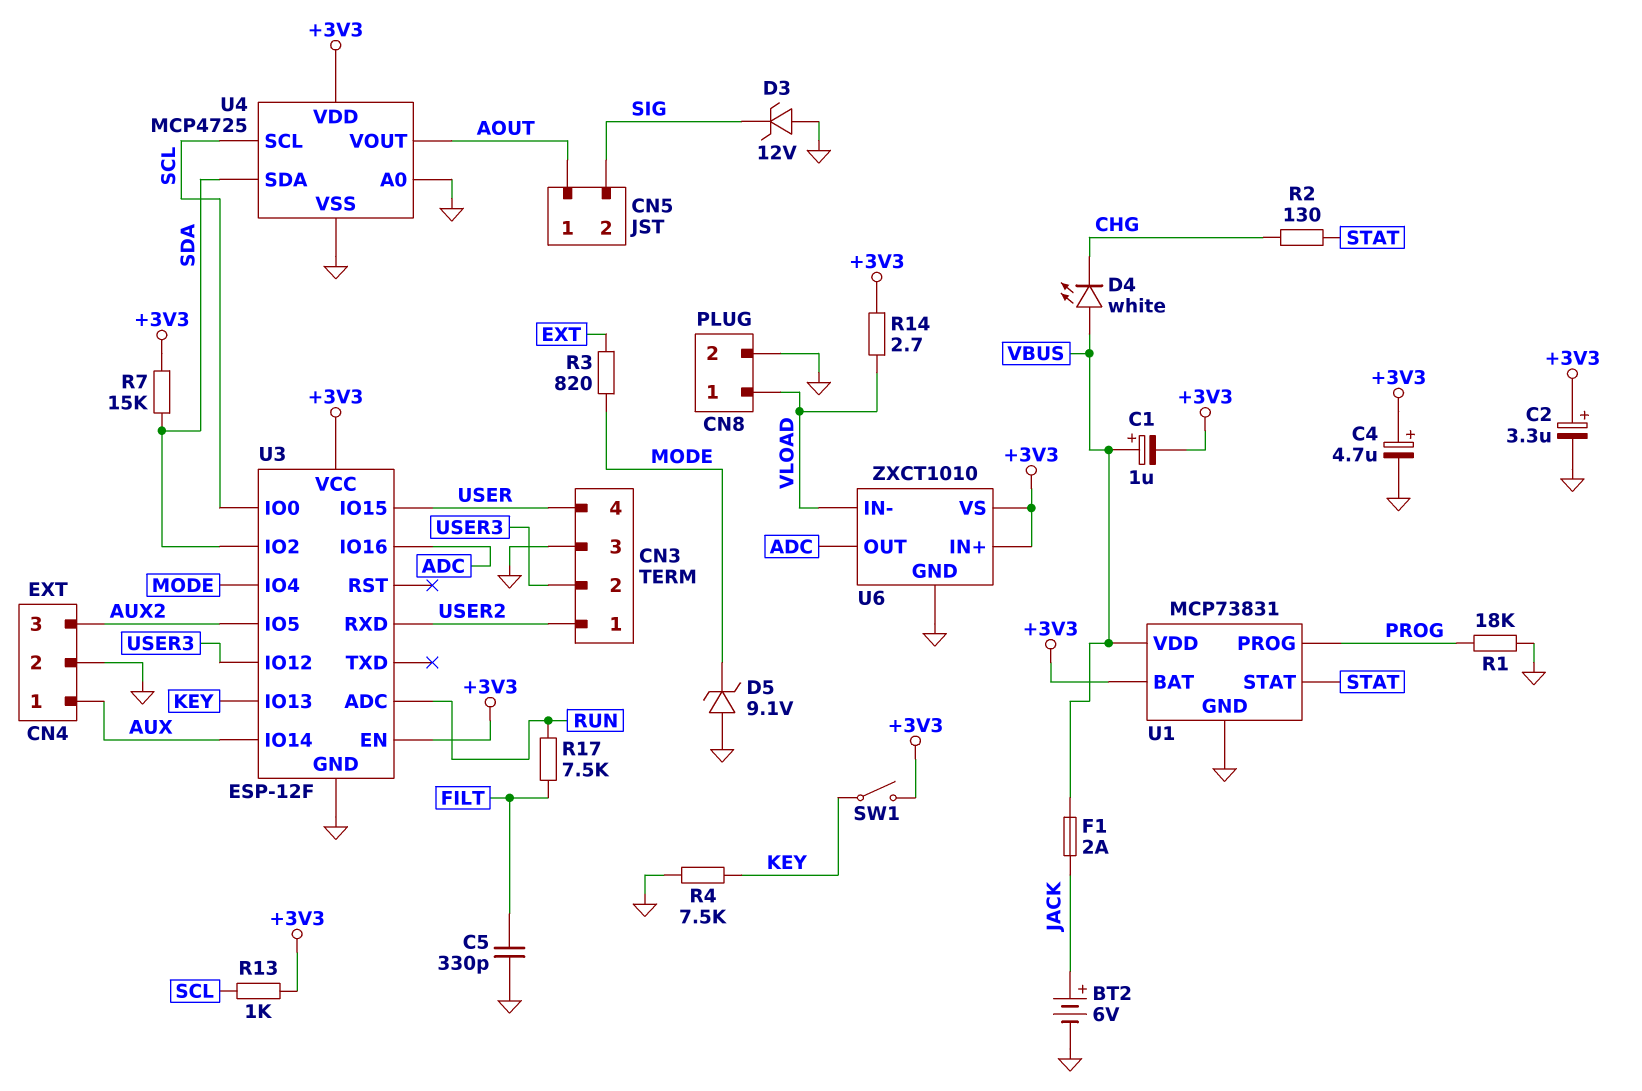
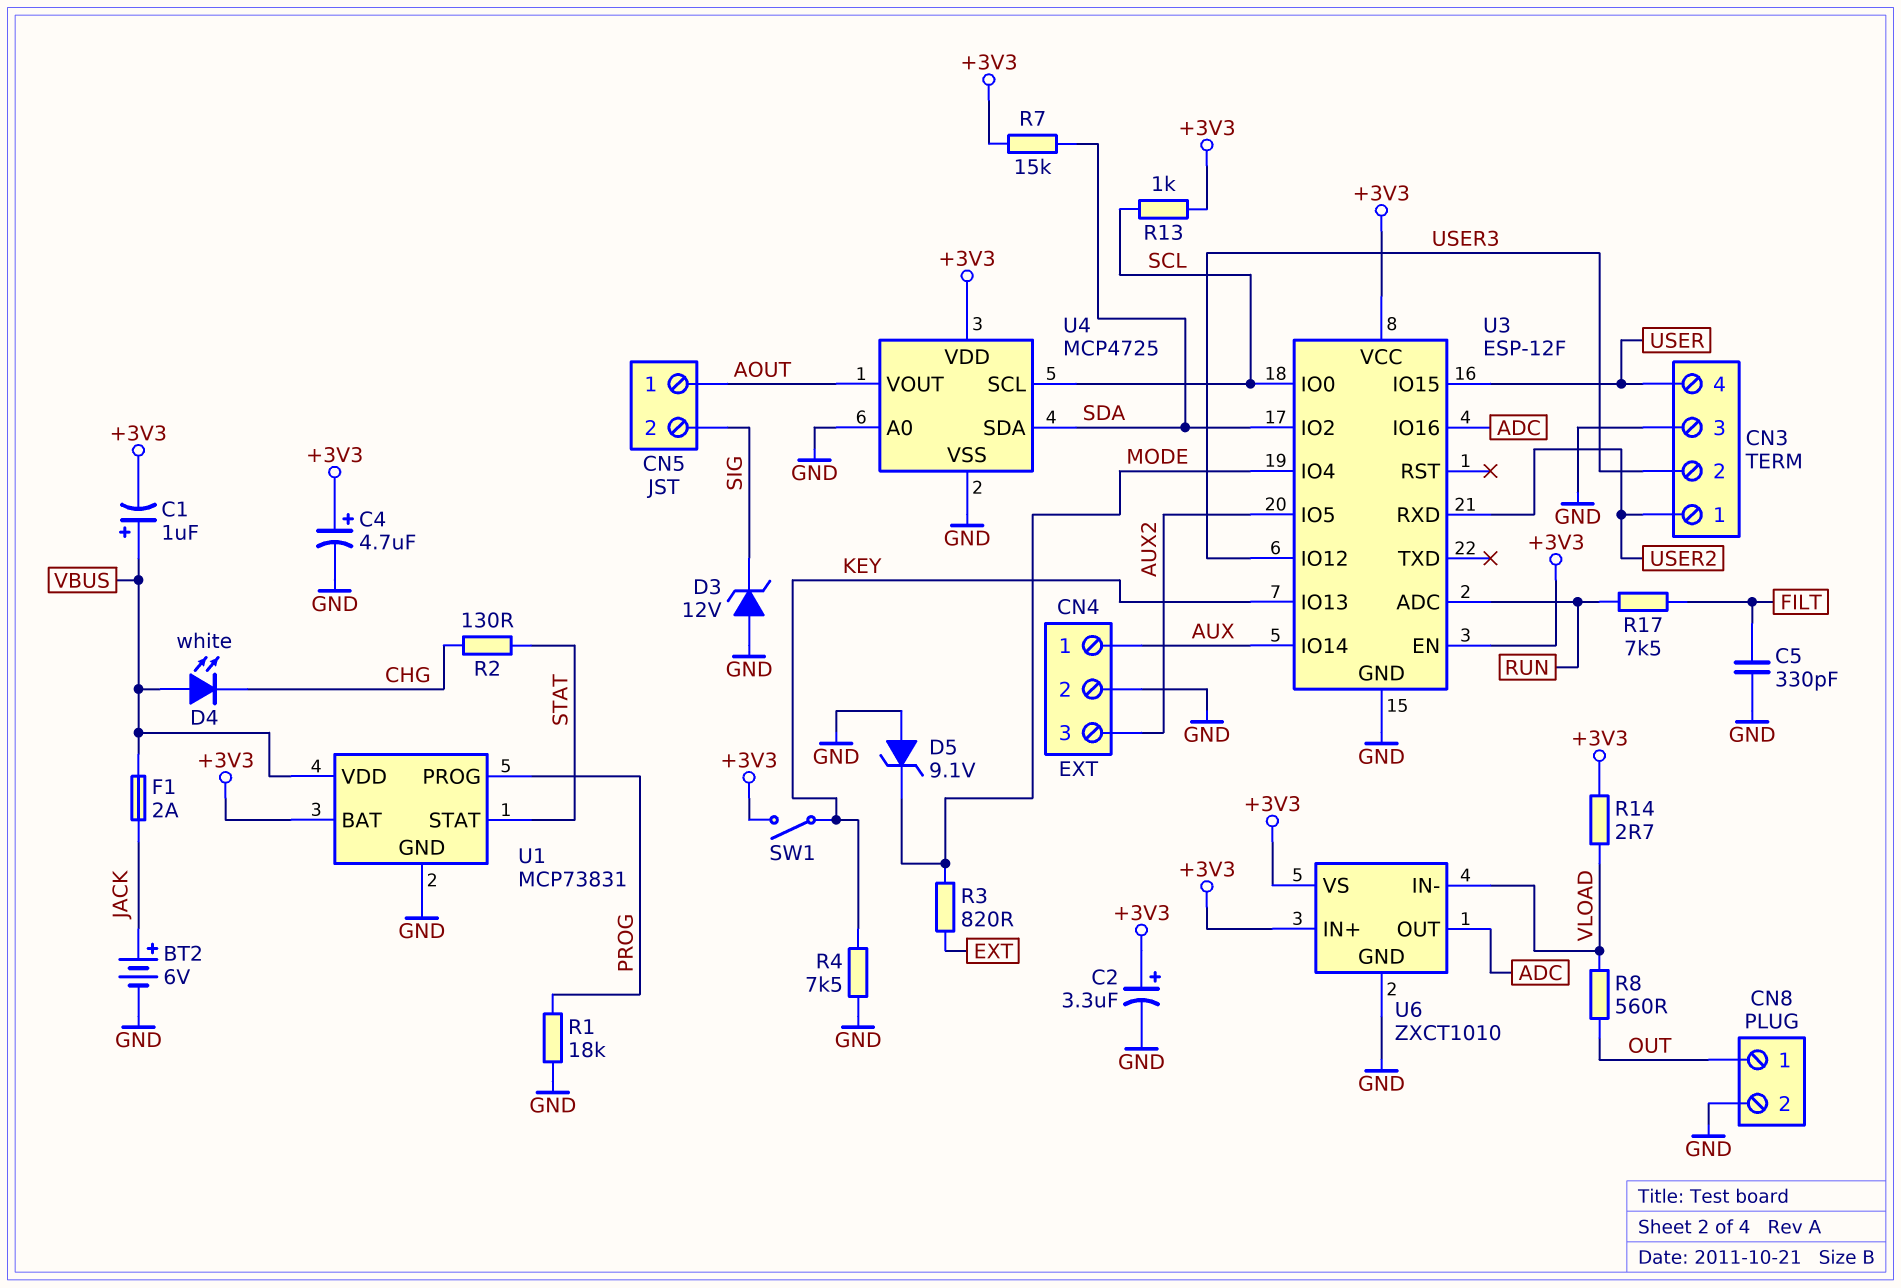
CN8 pin 1: VLOAD -> OUT
R8: none -> 560 (OUT, VLOAD)

